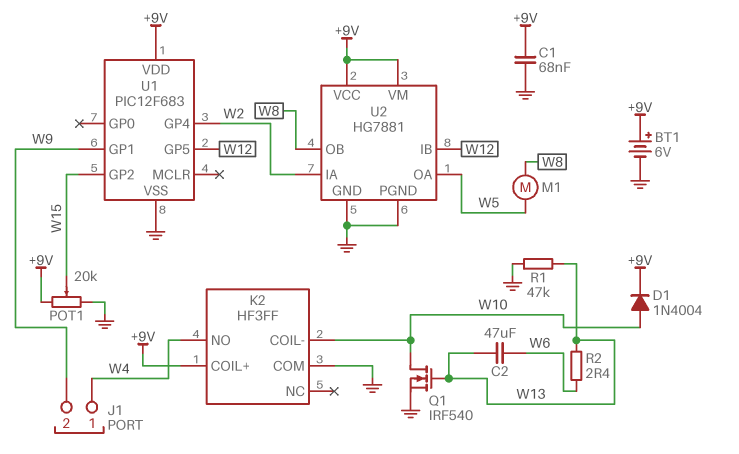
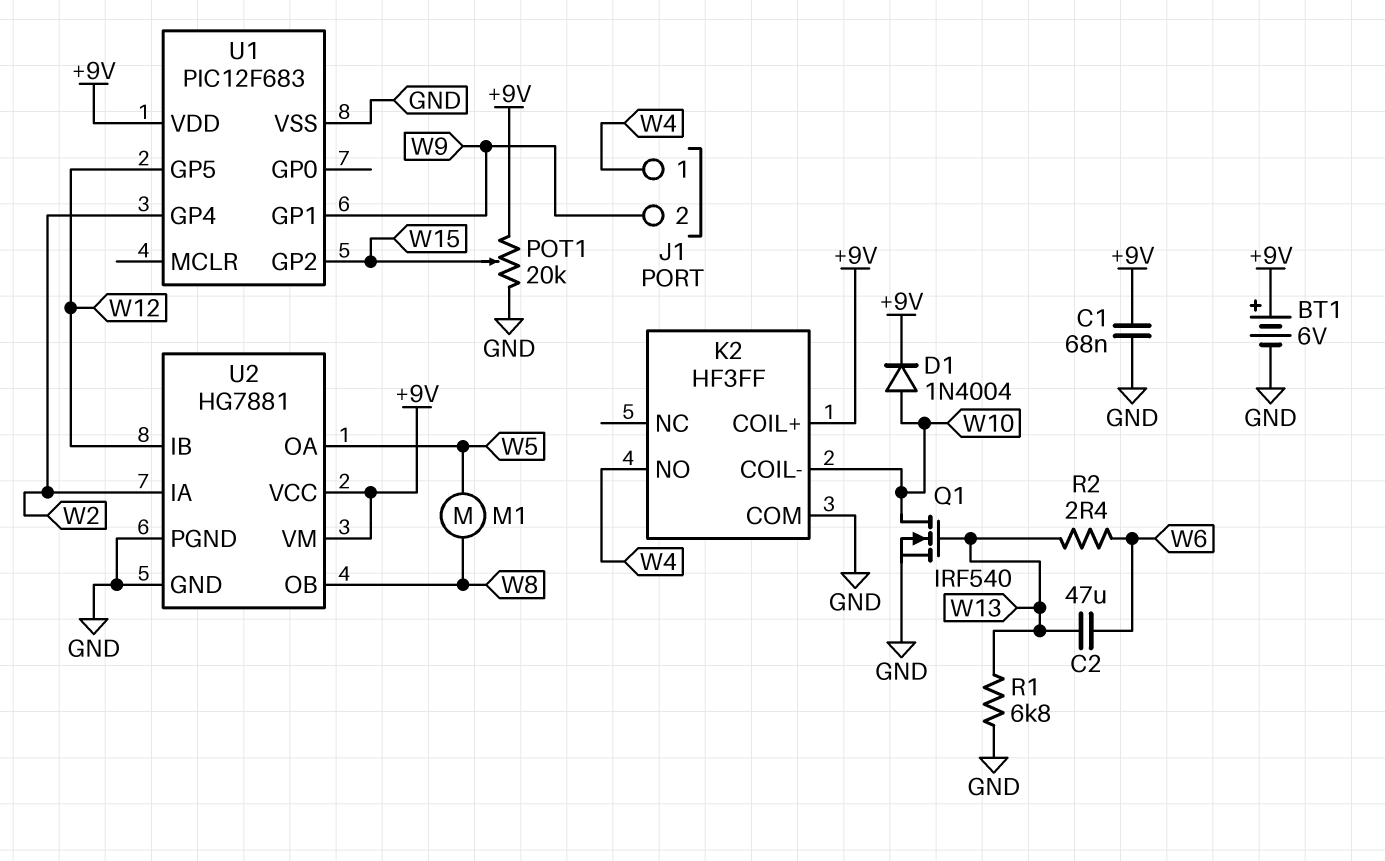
R1: 47k (GND, W13) -> 6.8k (GND, W13)

